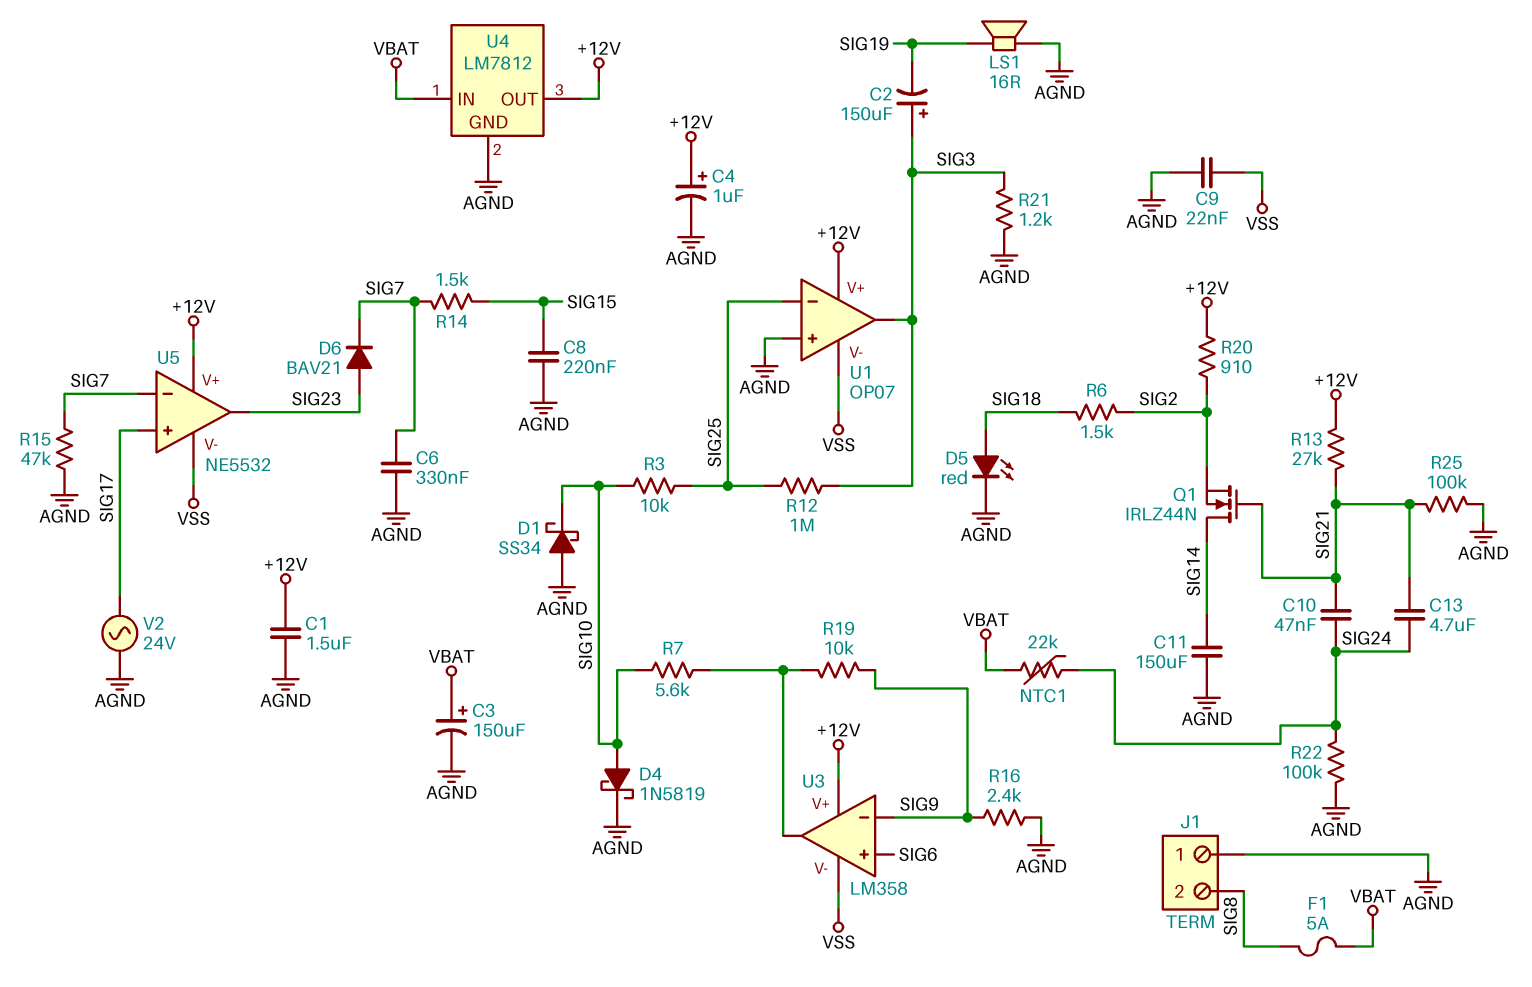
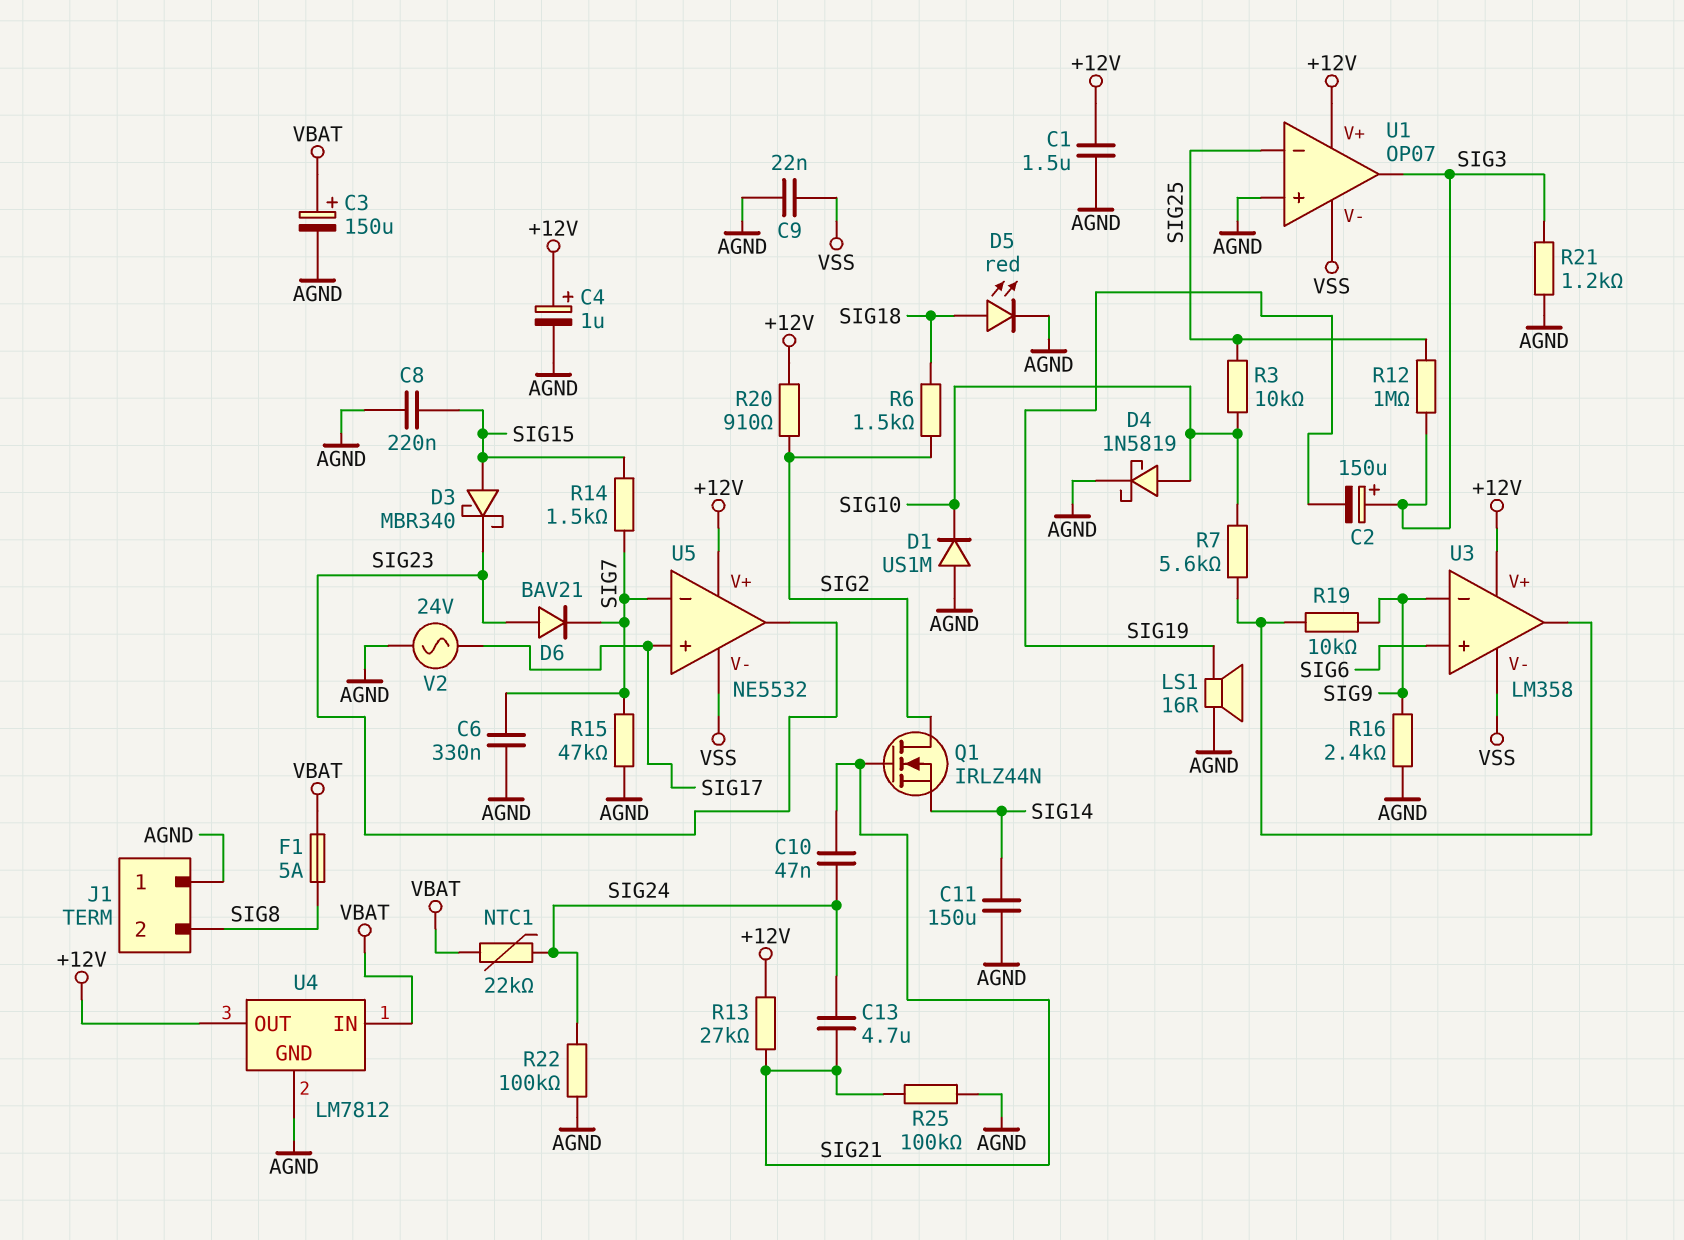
D1: schottky SS34 (A AGND, K SIG10) -> diode US1M (A AGND, K SIG10)
D3: none -> schottky MBR340 (A SIG15, K SIG23)
Q1: NMOS IRLZ44N (G SIG21, D SIG14, S SIG2) -> NMOS IRLZ44N (G SIG21, D SIG2, S SIG14)

